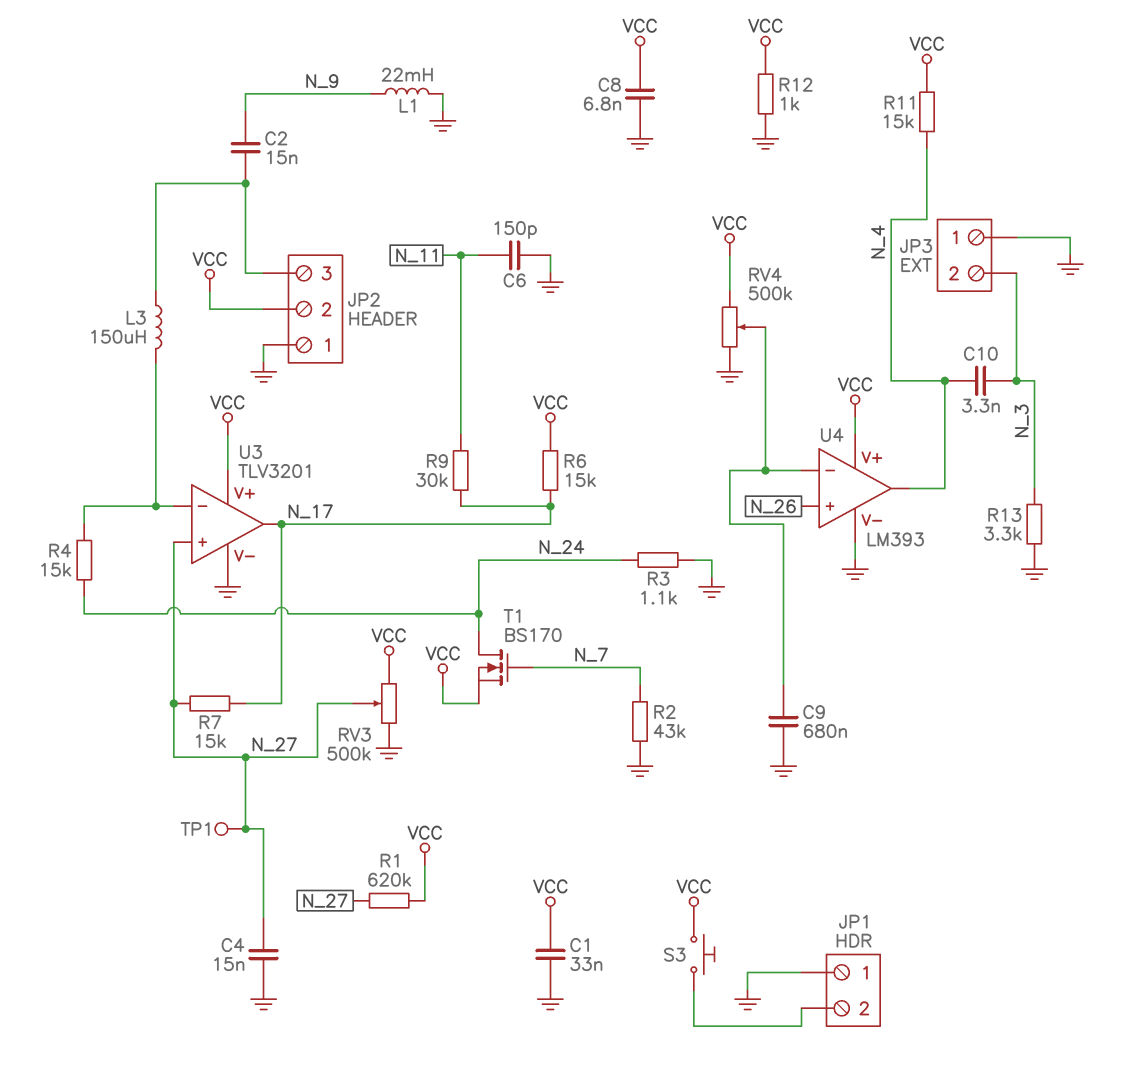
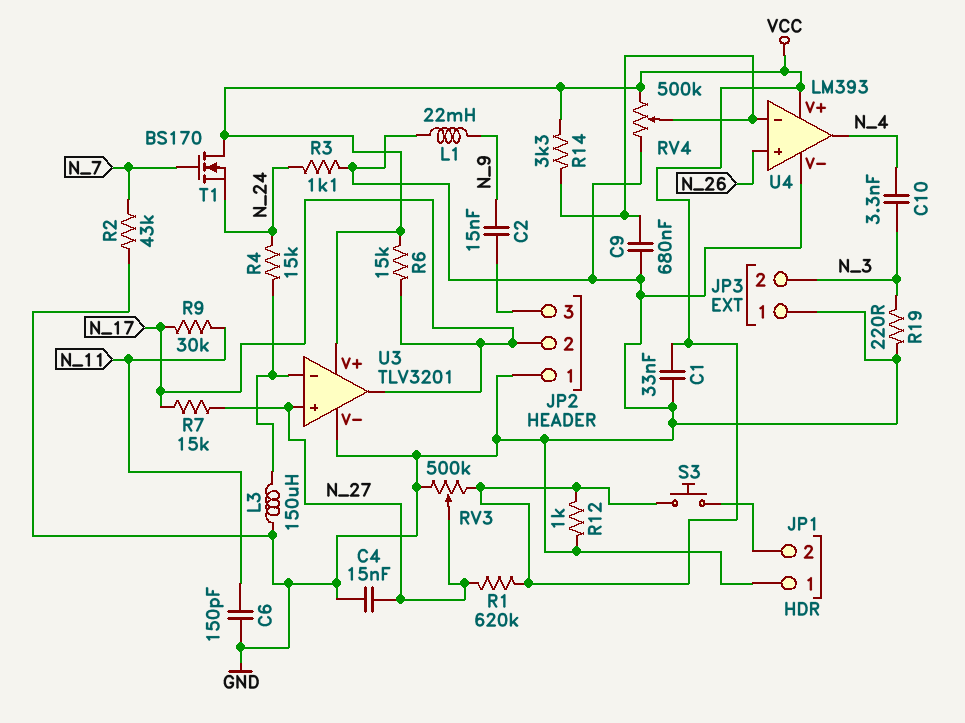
C8: 6.8nF (GND, VCC) -> none
JP2 pin 2: VCC -> N_17
L3: 150uH (JP2/3, U3/in-) -> 150uH (GND, U3/in-)
R11: 15k (N_4, VCC) -> none
R13: 3.3k (GND, N_3) -> none
R14: none -> 3.3k (U4/in-, VCC)
R19: none -> 220 (GND, N_3)
T1: NMOS BS170 (G N_7, D N_24, S VCC) -> NMOS BS170 (G N_7, D VCC, S N_24)
TP1: test point (N_27) -> none

